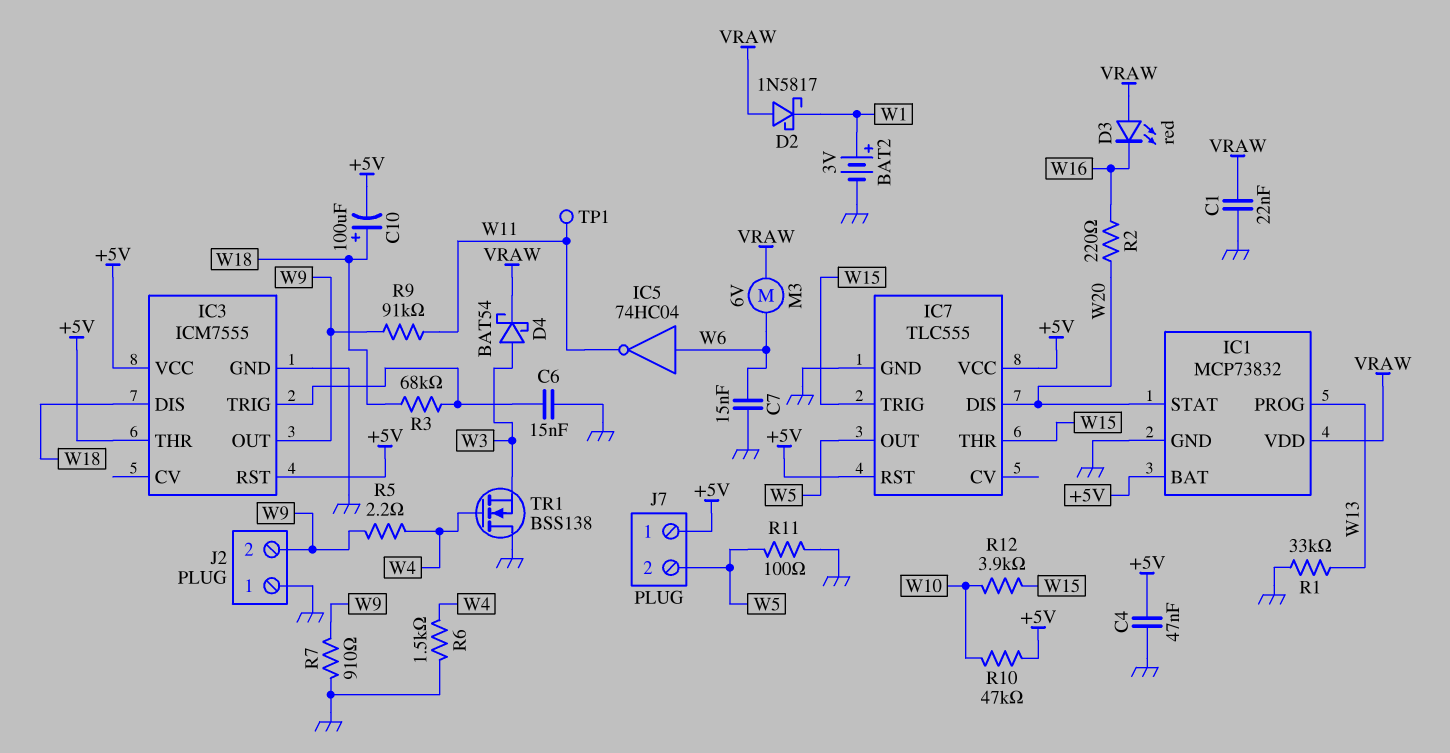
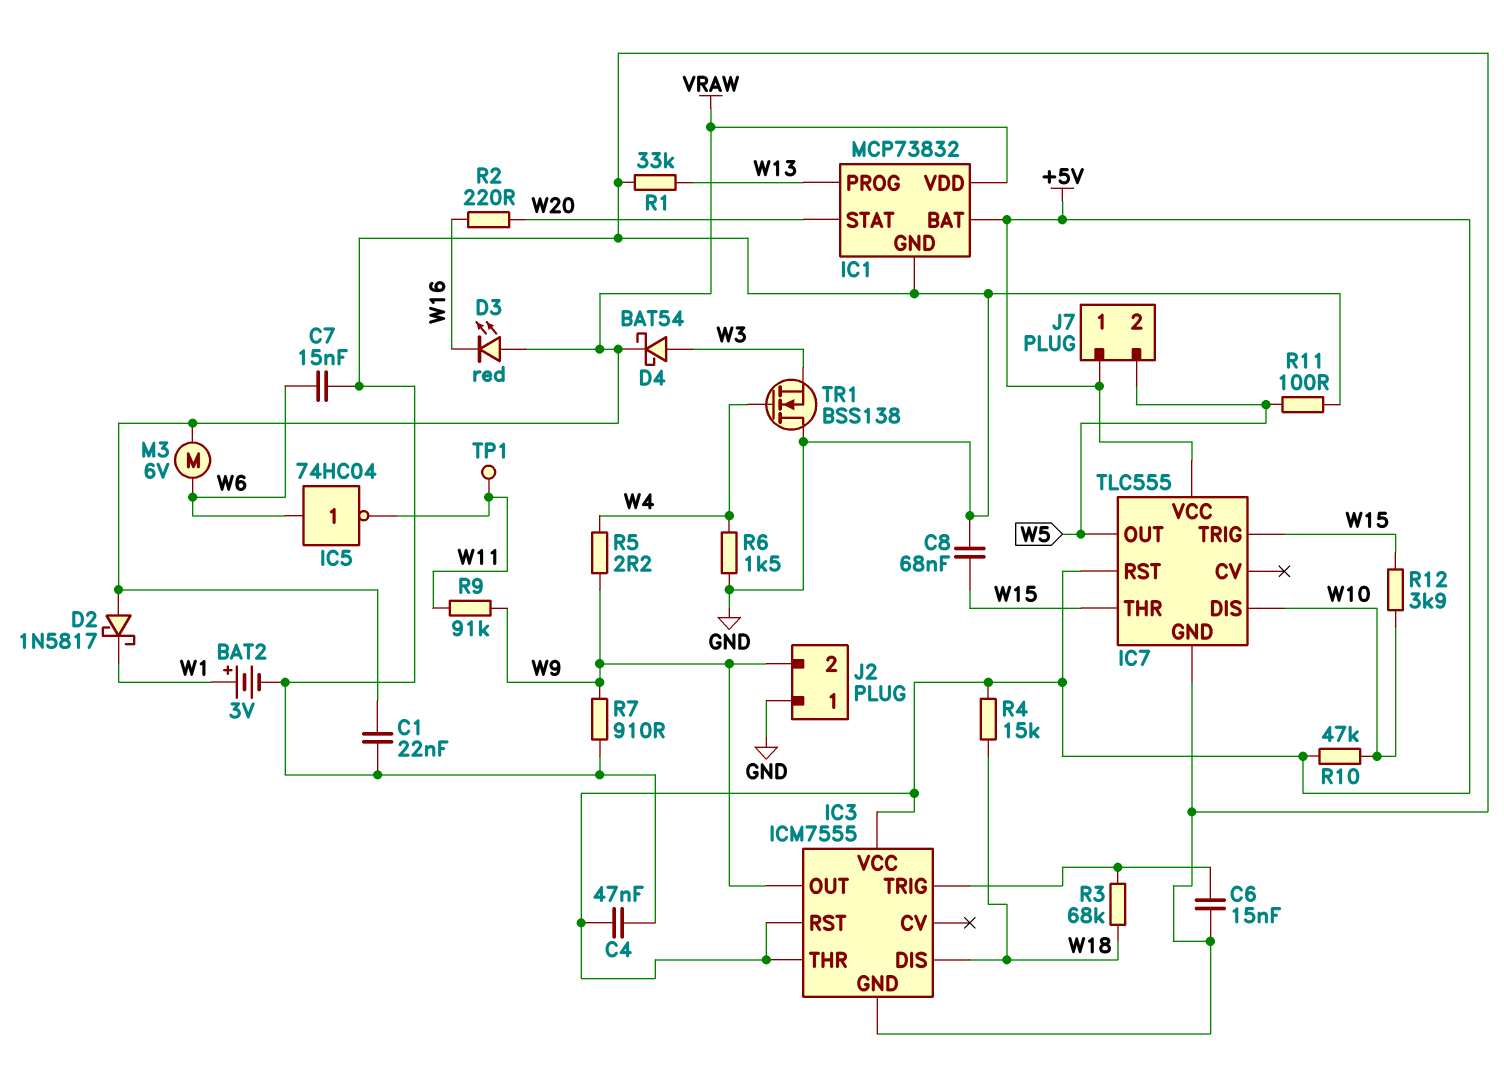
C8: none -> 68nF (GND, W15)
C10: 100uF (plus W18, minus +5V) -> none
IC7 pin DIS: W20 -> W10
R4: none -> 15k (+5V, W18)

